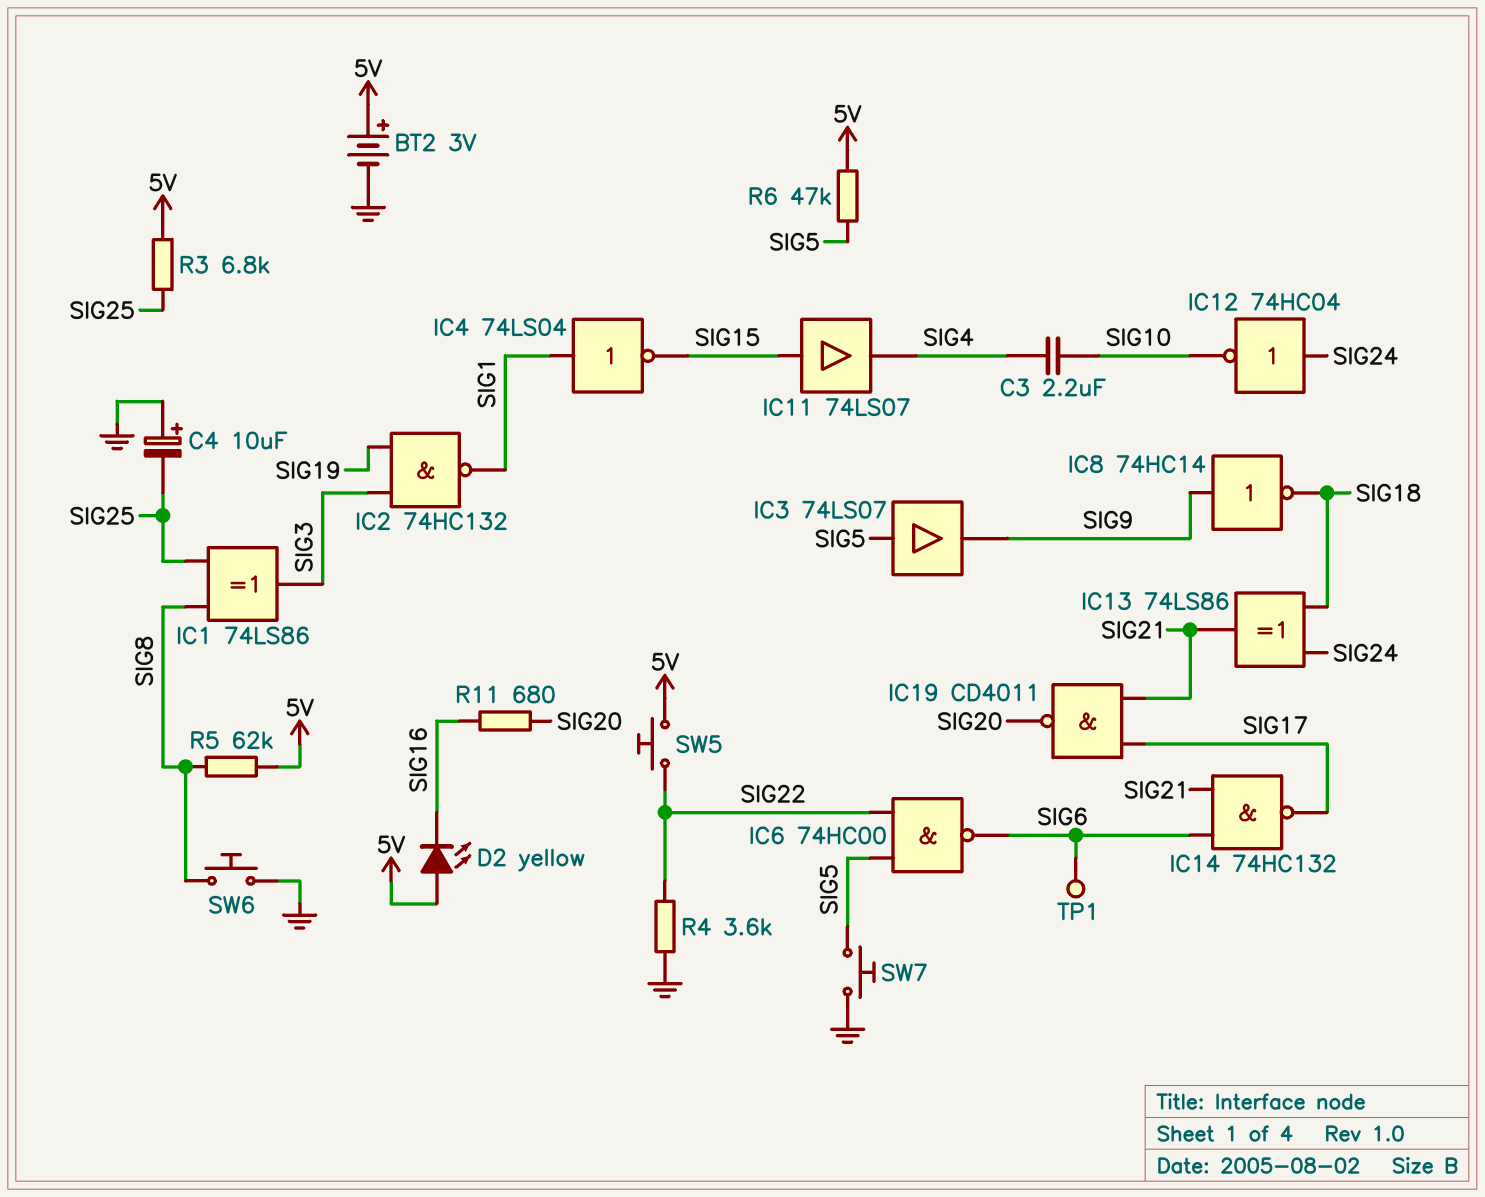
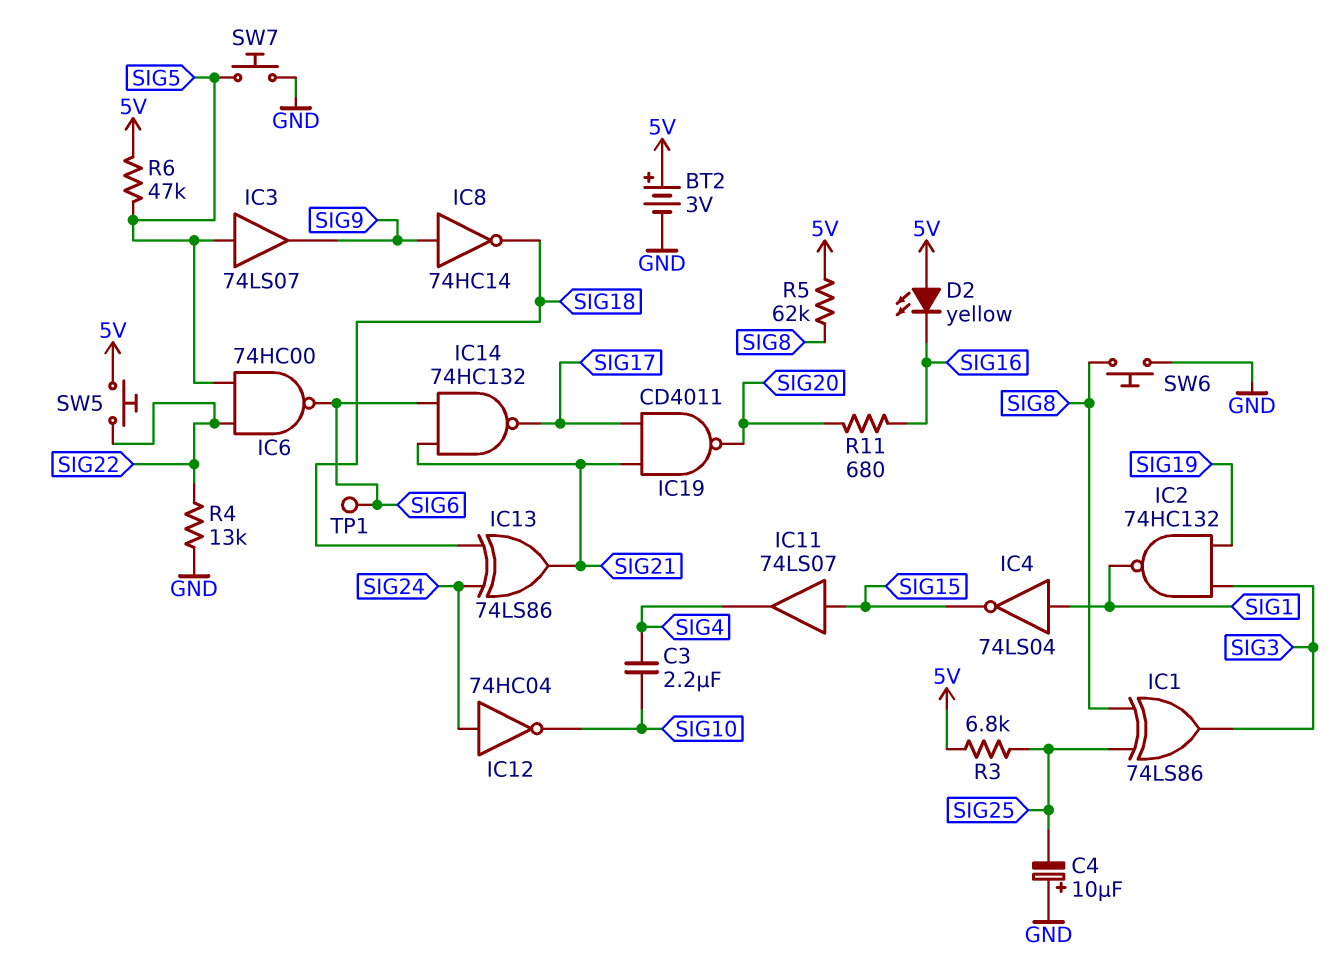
R4: 3.6k (GND, SIG22) -> 13k (GND, SIG22)

